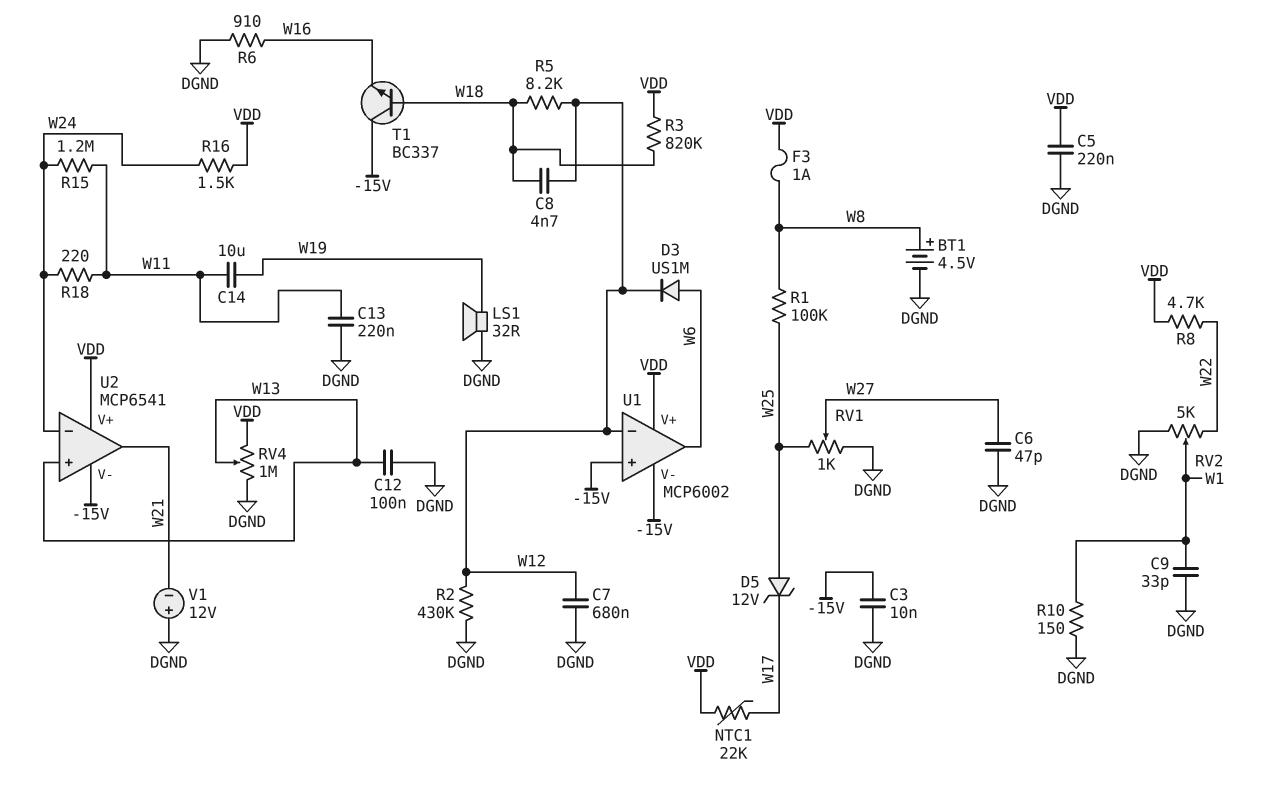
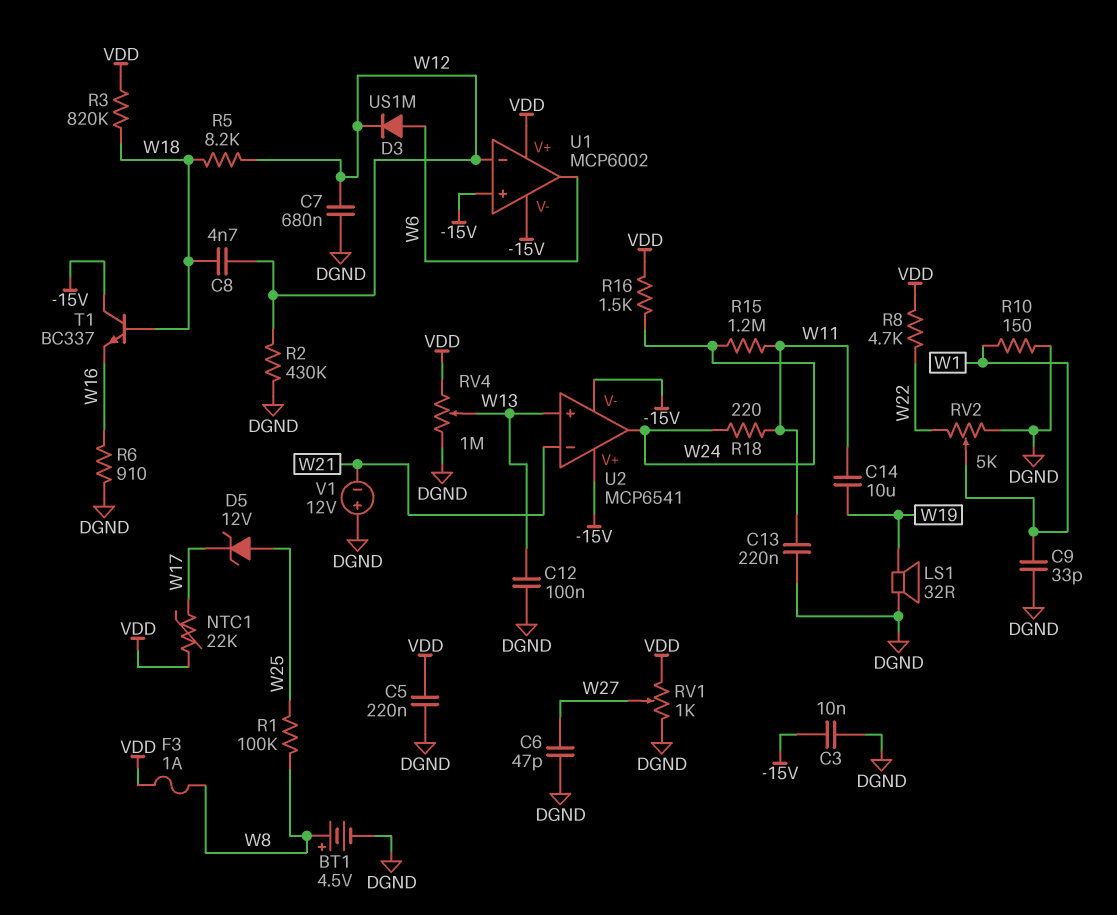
RV1: 1k (DGND, W25, wiper W27) -> 1k (DGND, VDD, wiper W27)
U2 pin V+: VDD -> -15V
U2 pin in-: W24 -> W21
U2 pin out: W21 -> W24

